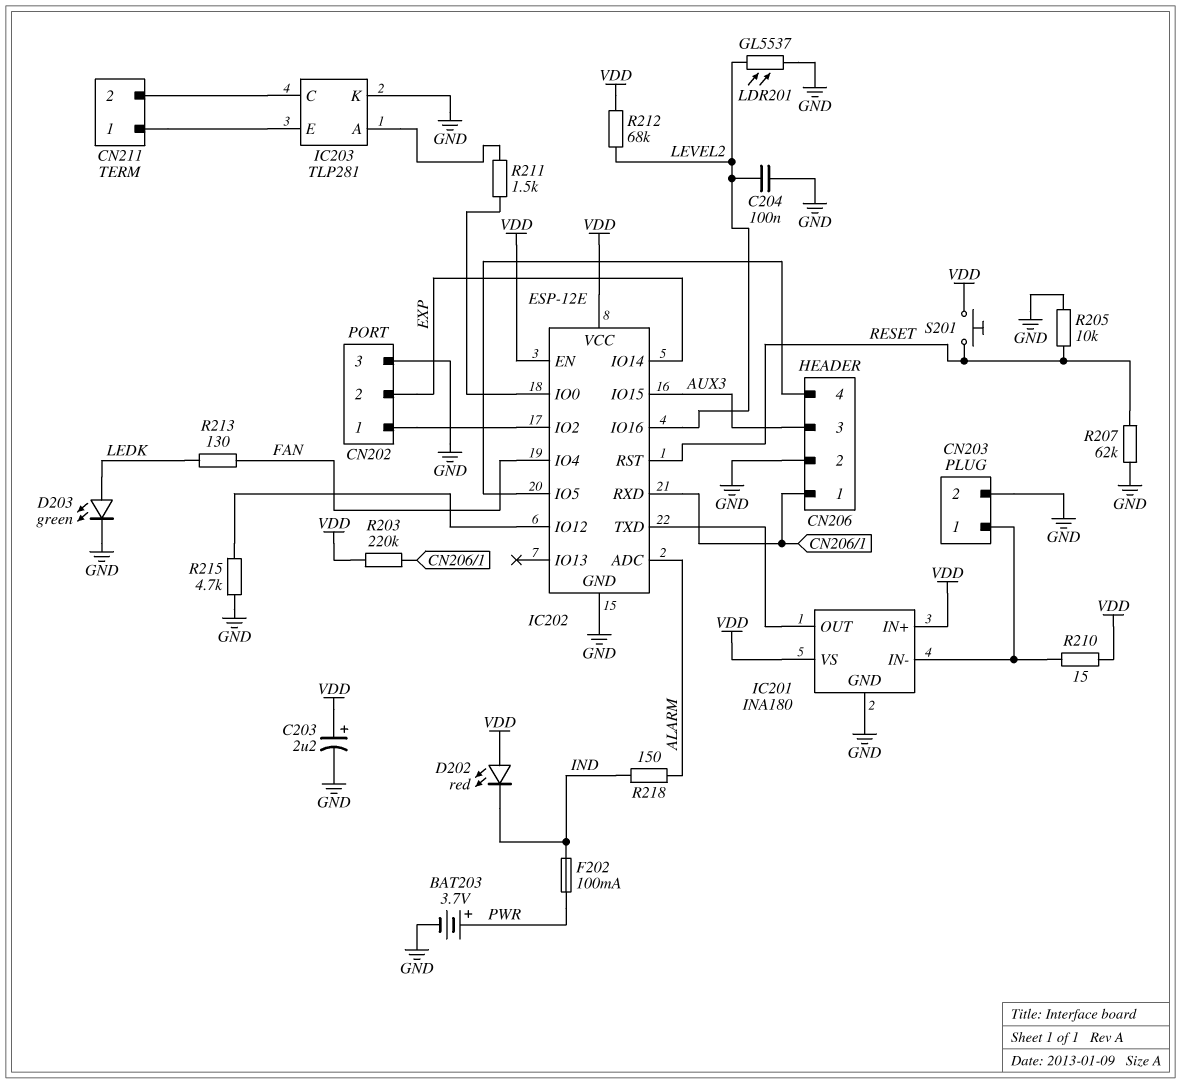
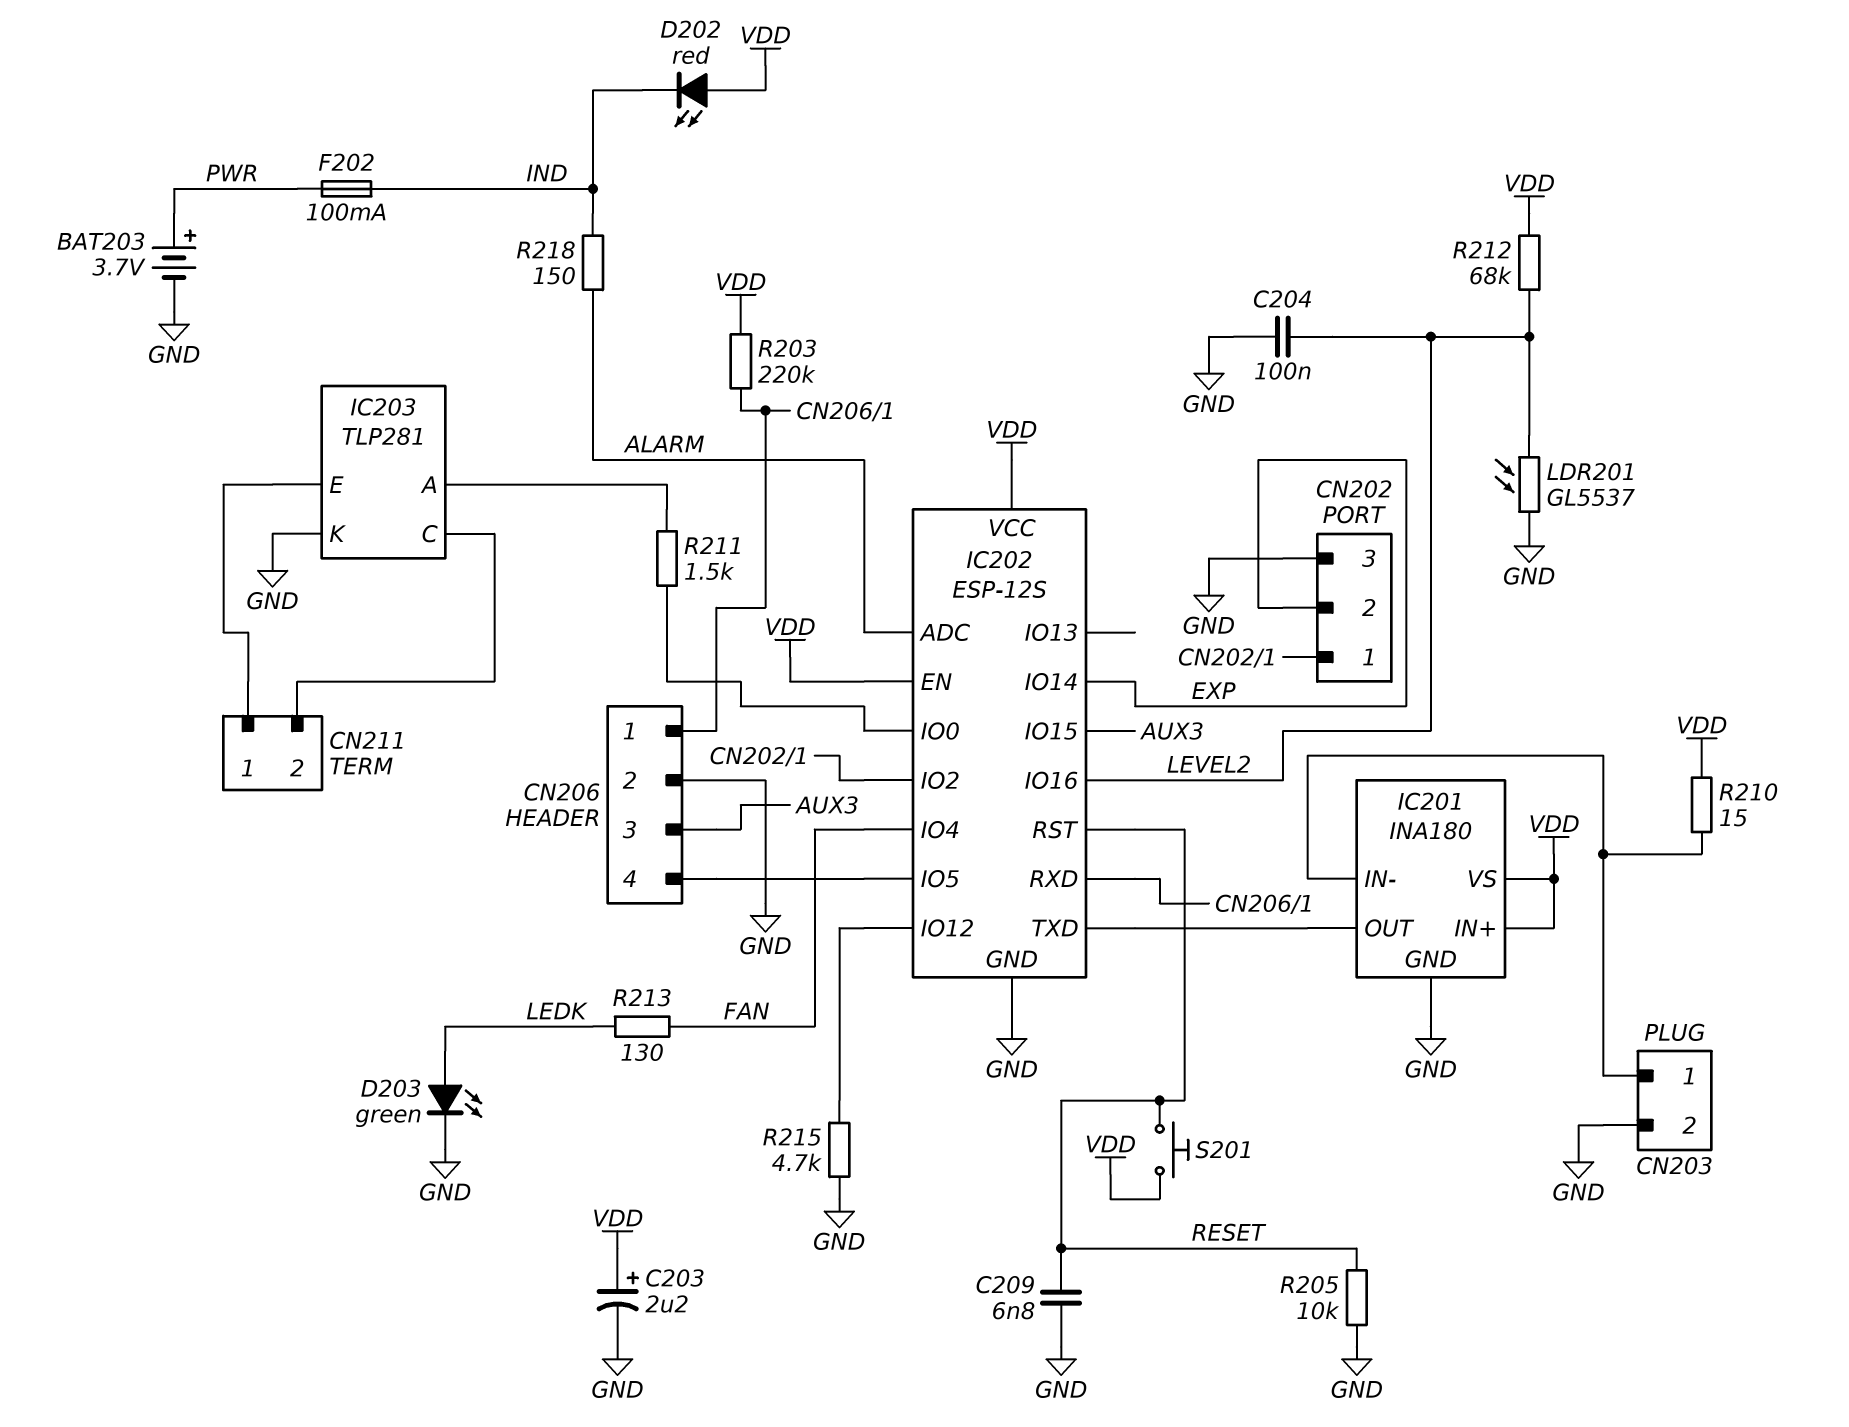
C209: none -> 6.8nF (GND, RESET)
IC202: ESP-12E -> ESP-12S
R207: 62k (GND, RESET) -> none

